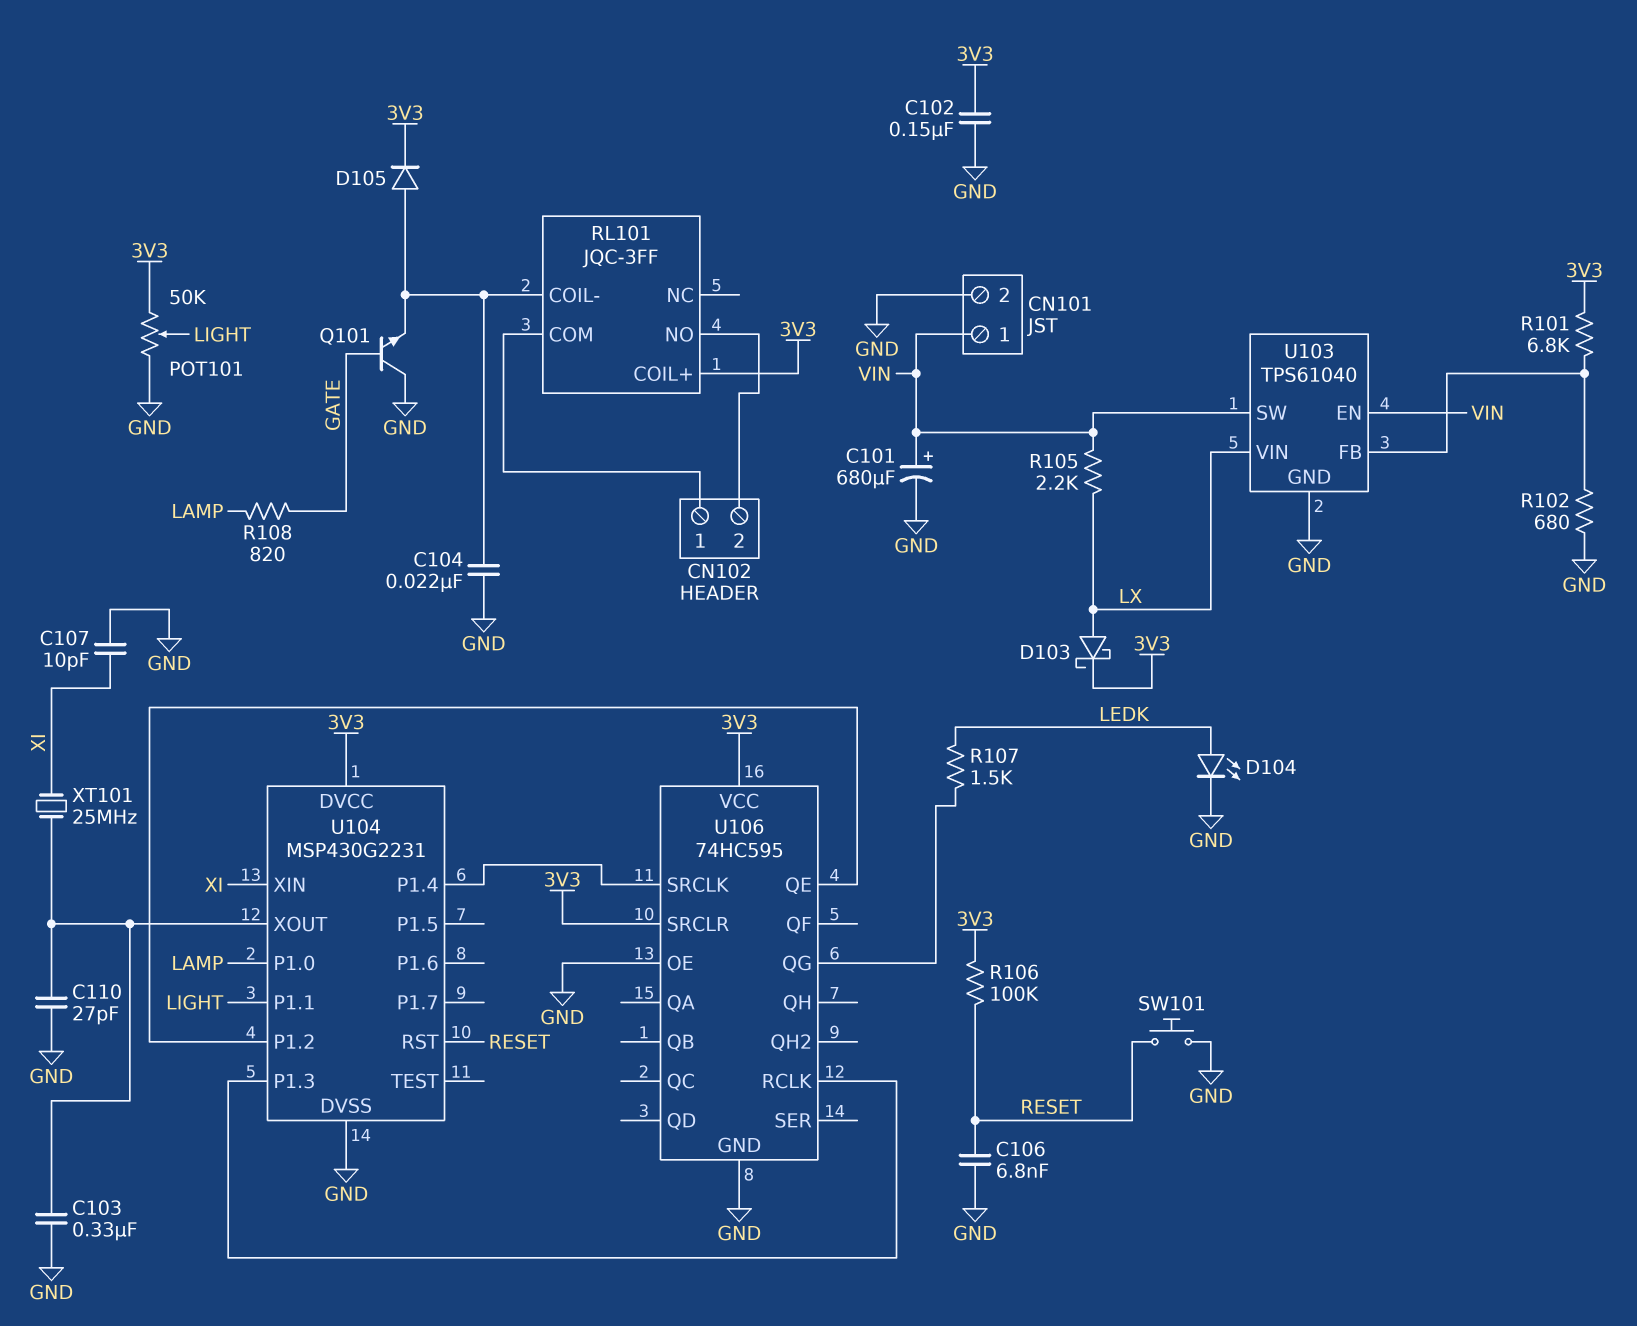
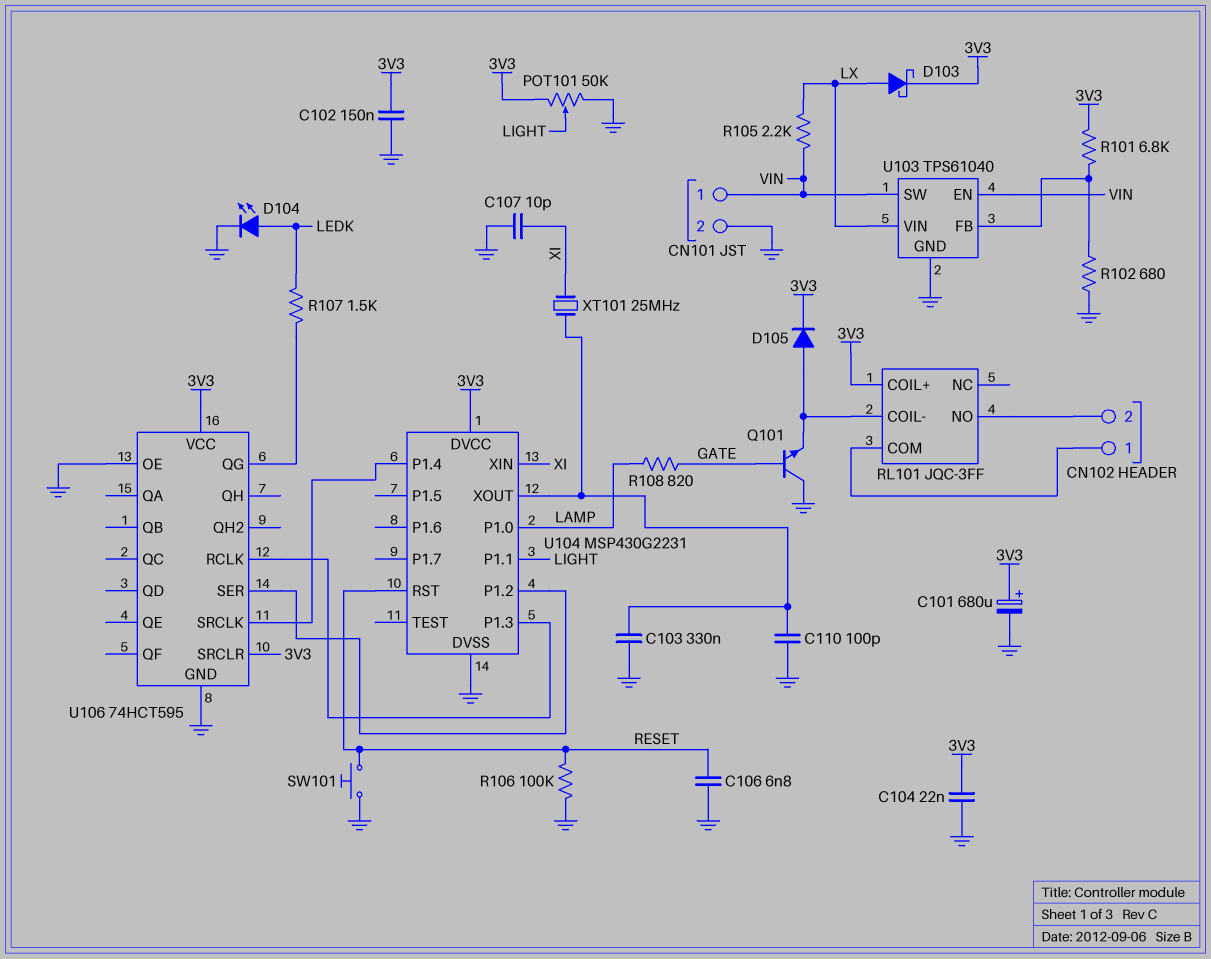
C101: 680uF (plus VIN, minus GND) -> 680uF (plus 3V3, minus GND)
C104: 22nF (GND, RL101/COIL-) -> 22nF (3V3, GND)
C110: 27pF (GND, U104/XOUT) -> 100pF (GND, U104/XOUT)
R106: 100k (3V3, RESET) -> 100k (GND, RESET)
U106: 74HC595 -> 74HCT595
U106 pin QE: U104/P1.2 -> none
U106 pin SER: none -> U104/P1.2

